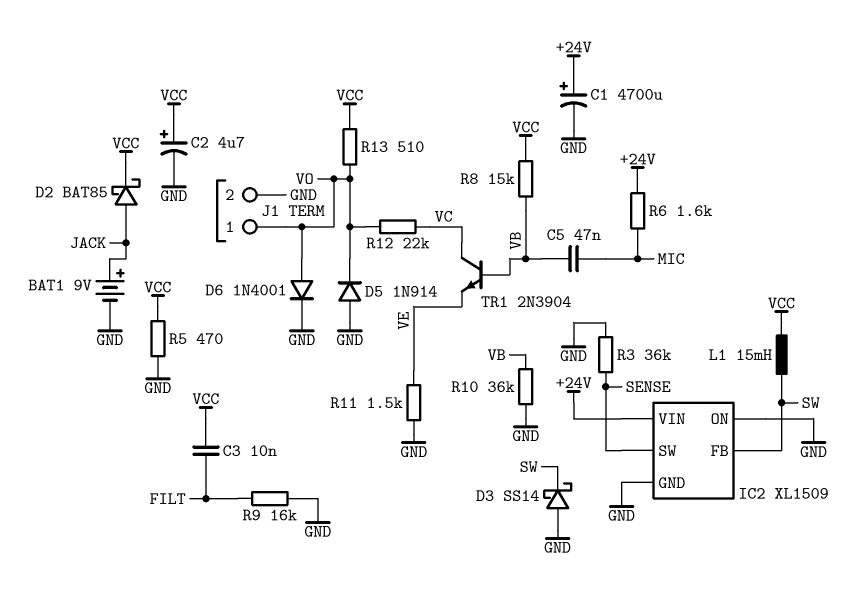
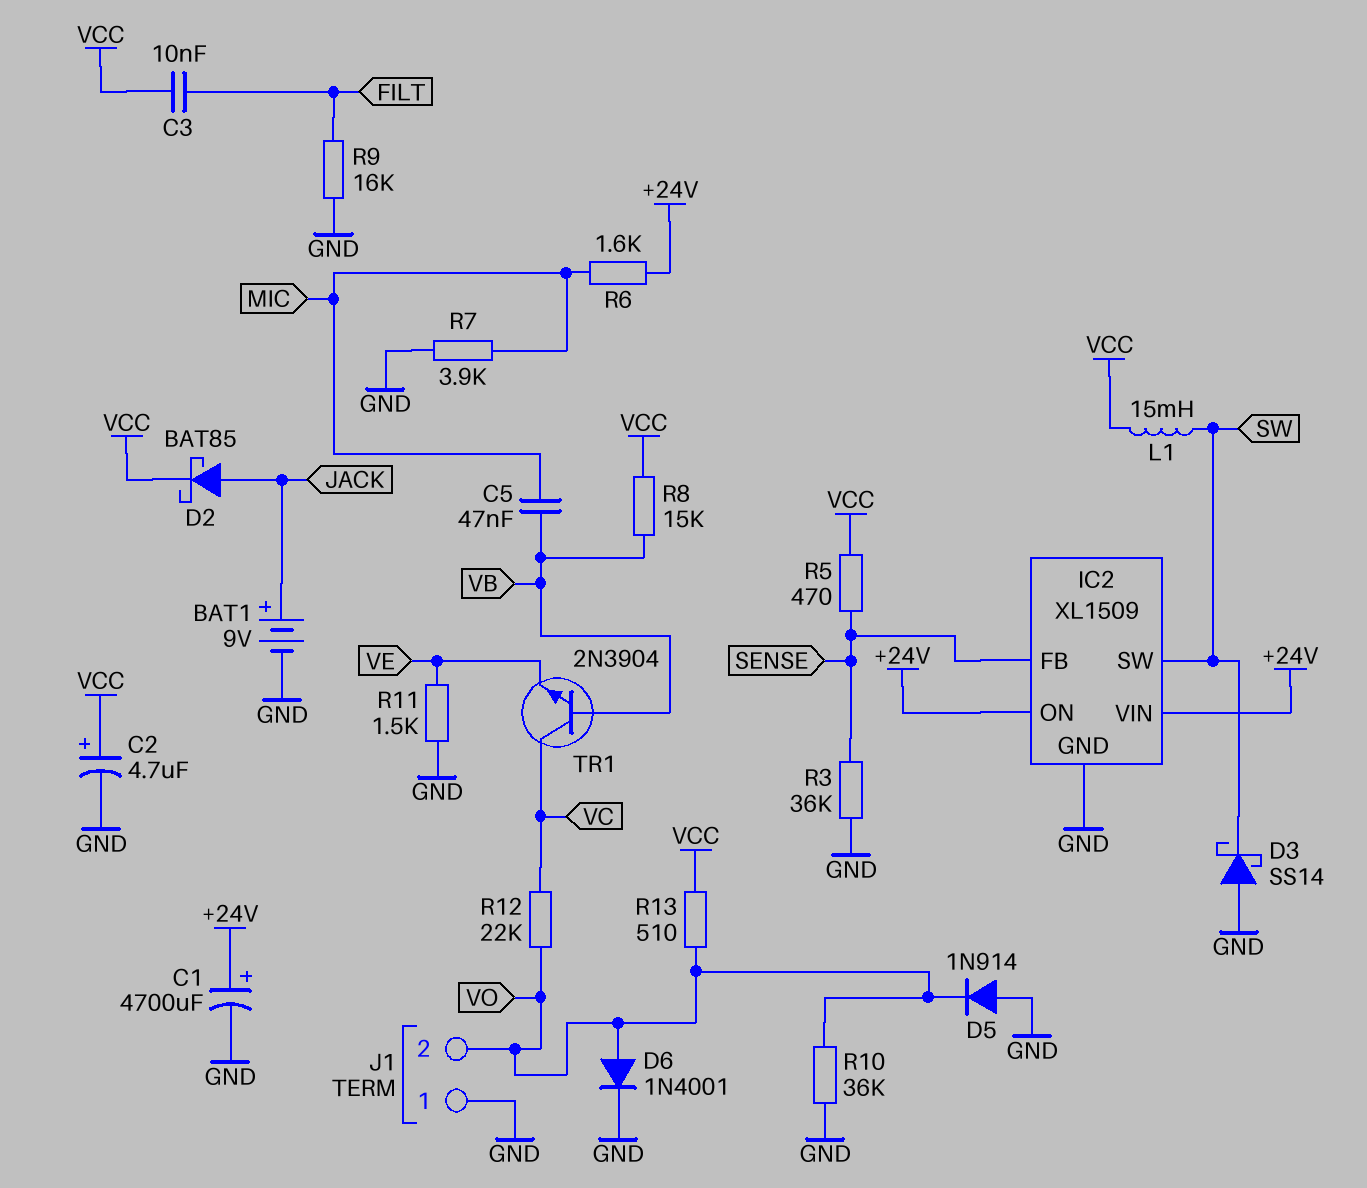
IC2 pin FB: SW -> SENSE
IC2 pin ON: GND -> +24V
IC2 pin SW: SENSE -> SW
J1 pin 1: VO -> GND
J1 pin 2: GND -> VO
R5: 470 (GND, VCC) -> 470 (SENSE, VCC)
R7: none -> 3.9k (GND, MIC)
R10: 36k (GND, VB) -> 36k (GND, VO)

